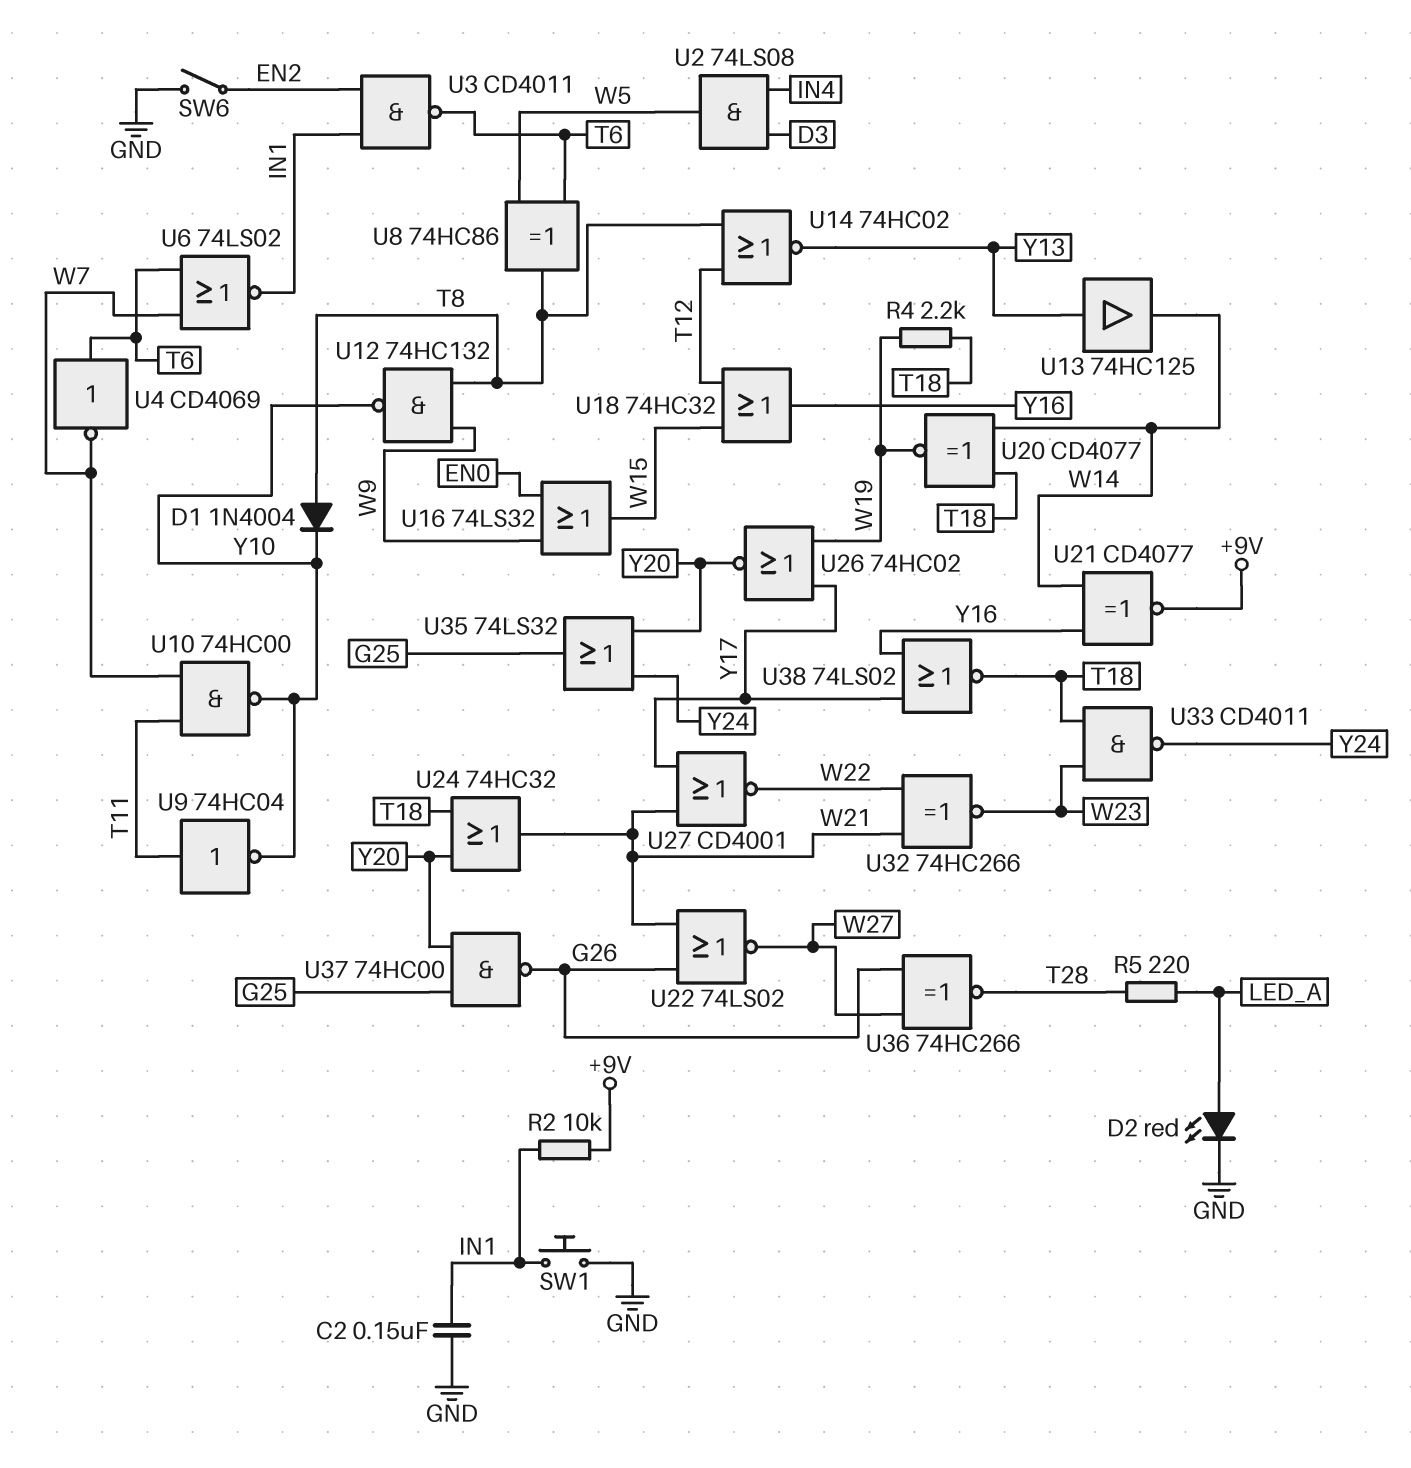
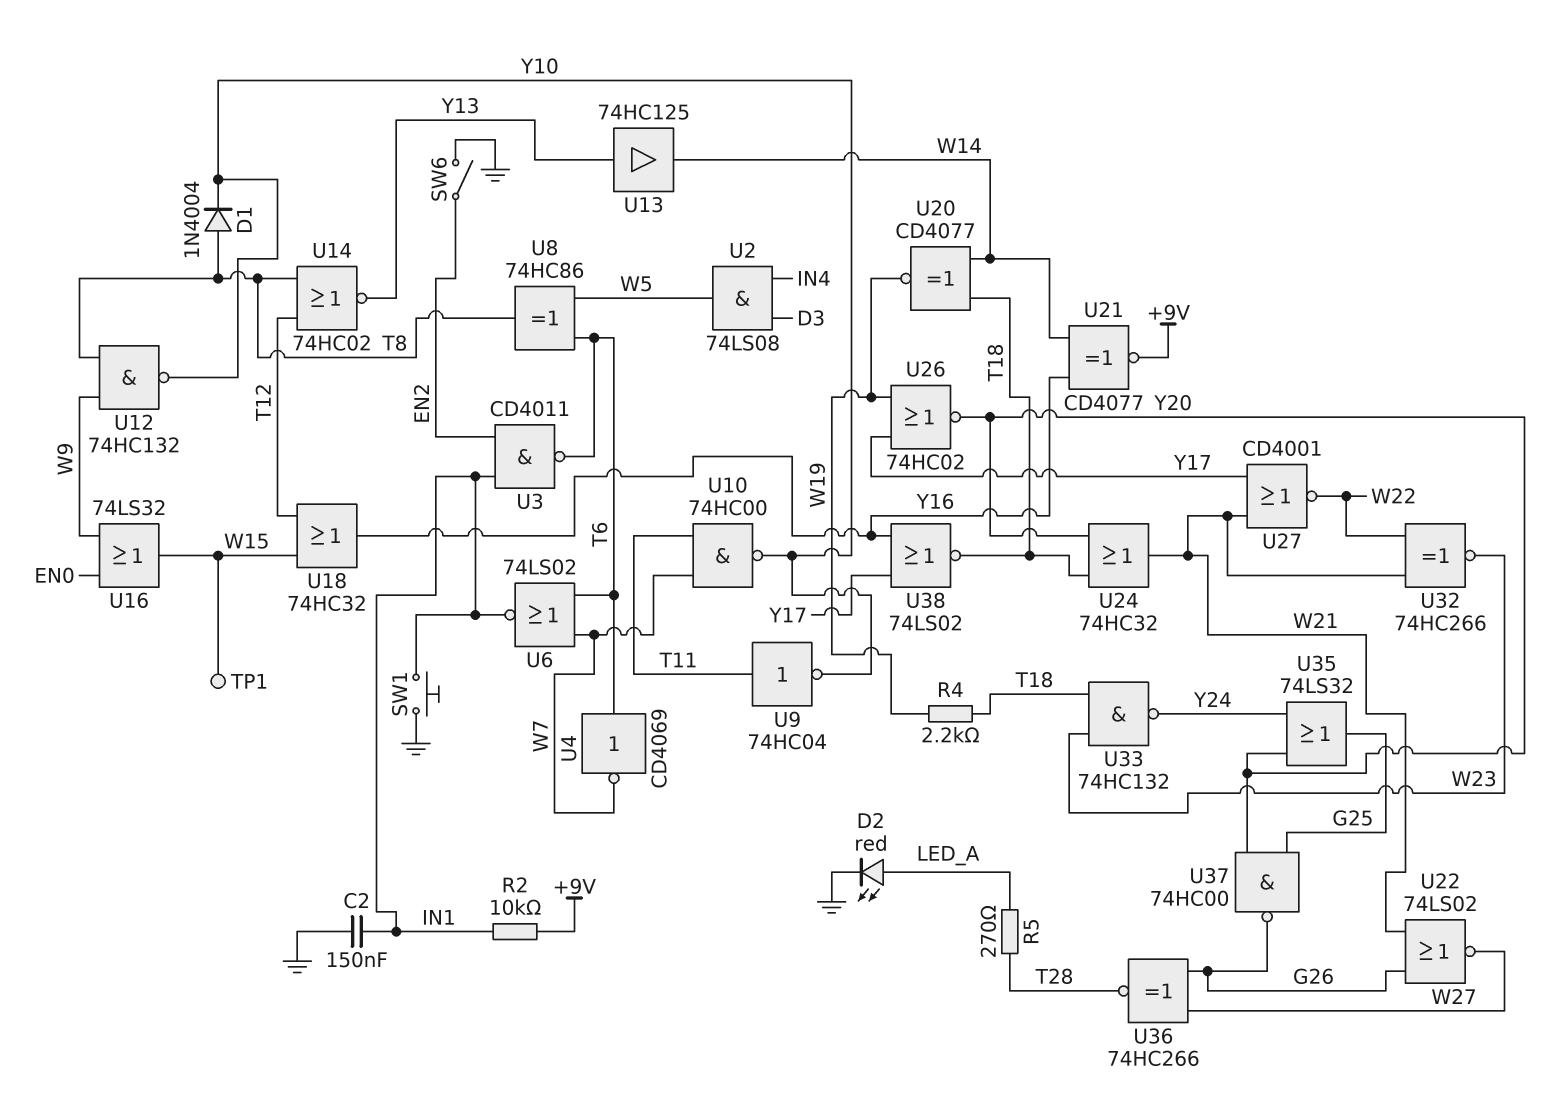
R5: 220 (LED_A, T28) -> 270 (LED_A, T28)
TP1: none -> test point (W15)
U33: NAND CD4011 (in T18, in W23, out Y24) -> NAND 74HC132 (in T18, in W23, out Y24)

